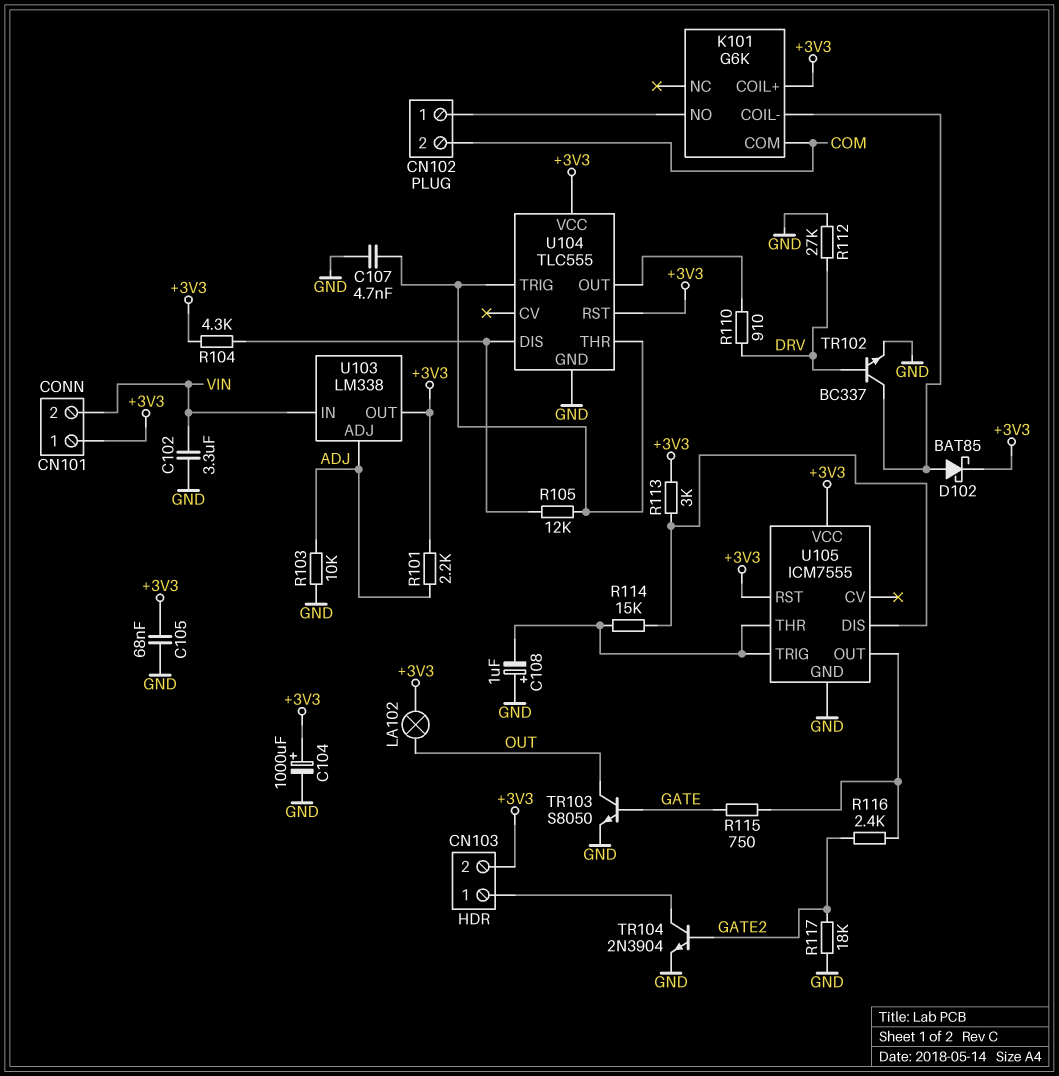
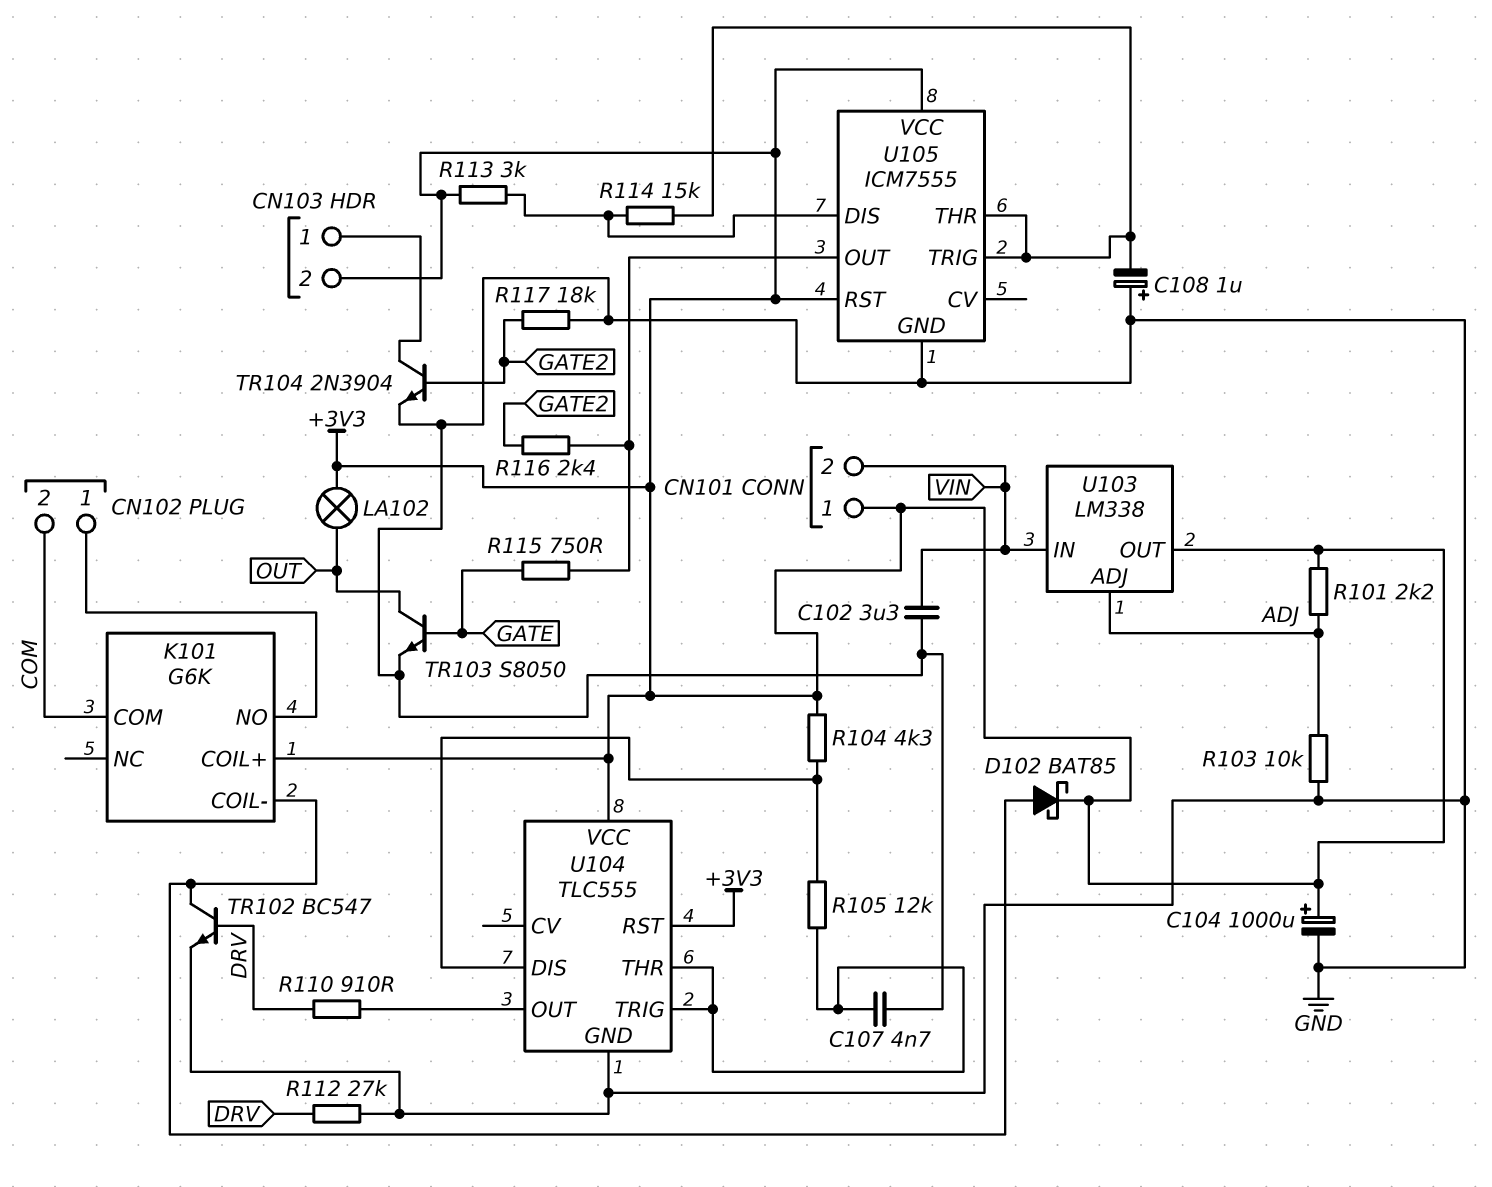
C105: 68nF (+3V3, GND) -> none
TR102: NPN BC337 (B DRV, C K101/COIL-, E GND) -> NPN BC547 (B DRV, C K101/COIL-, E GND)

